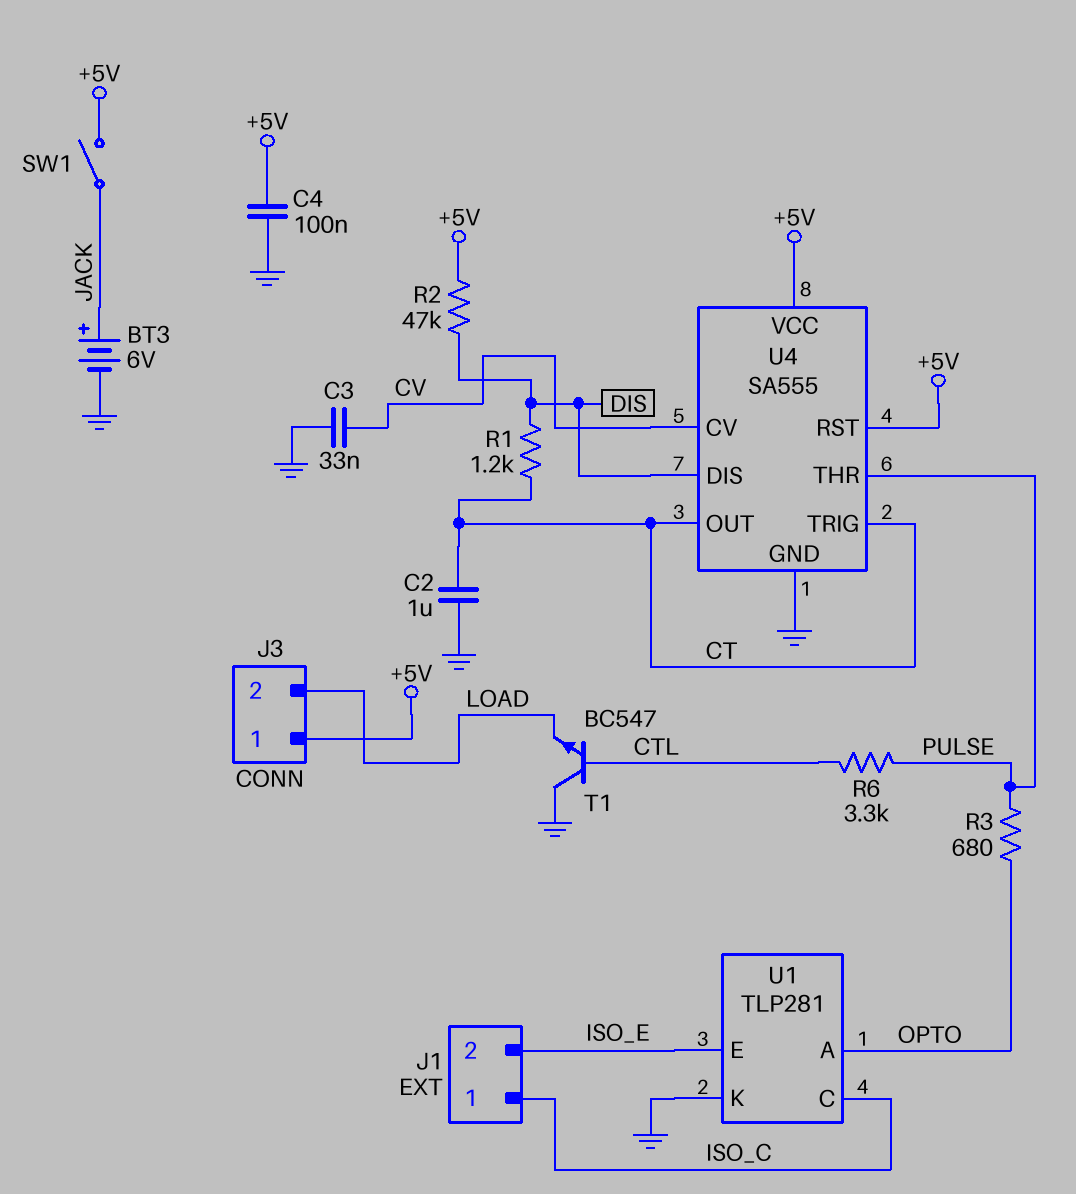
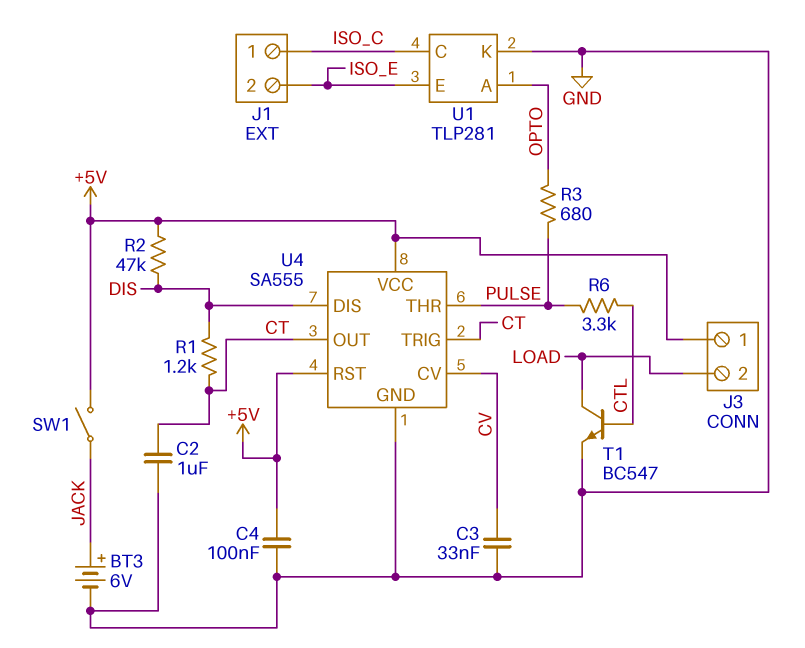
T1: NPN BC547 (B CTL, C GND, E LOAD) -> NPN BC547 (B CTL, C LOAD, E GND)

